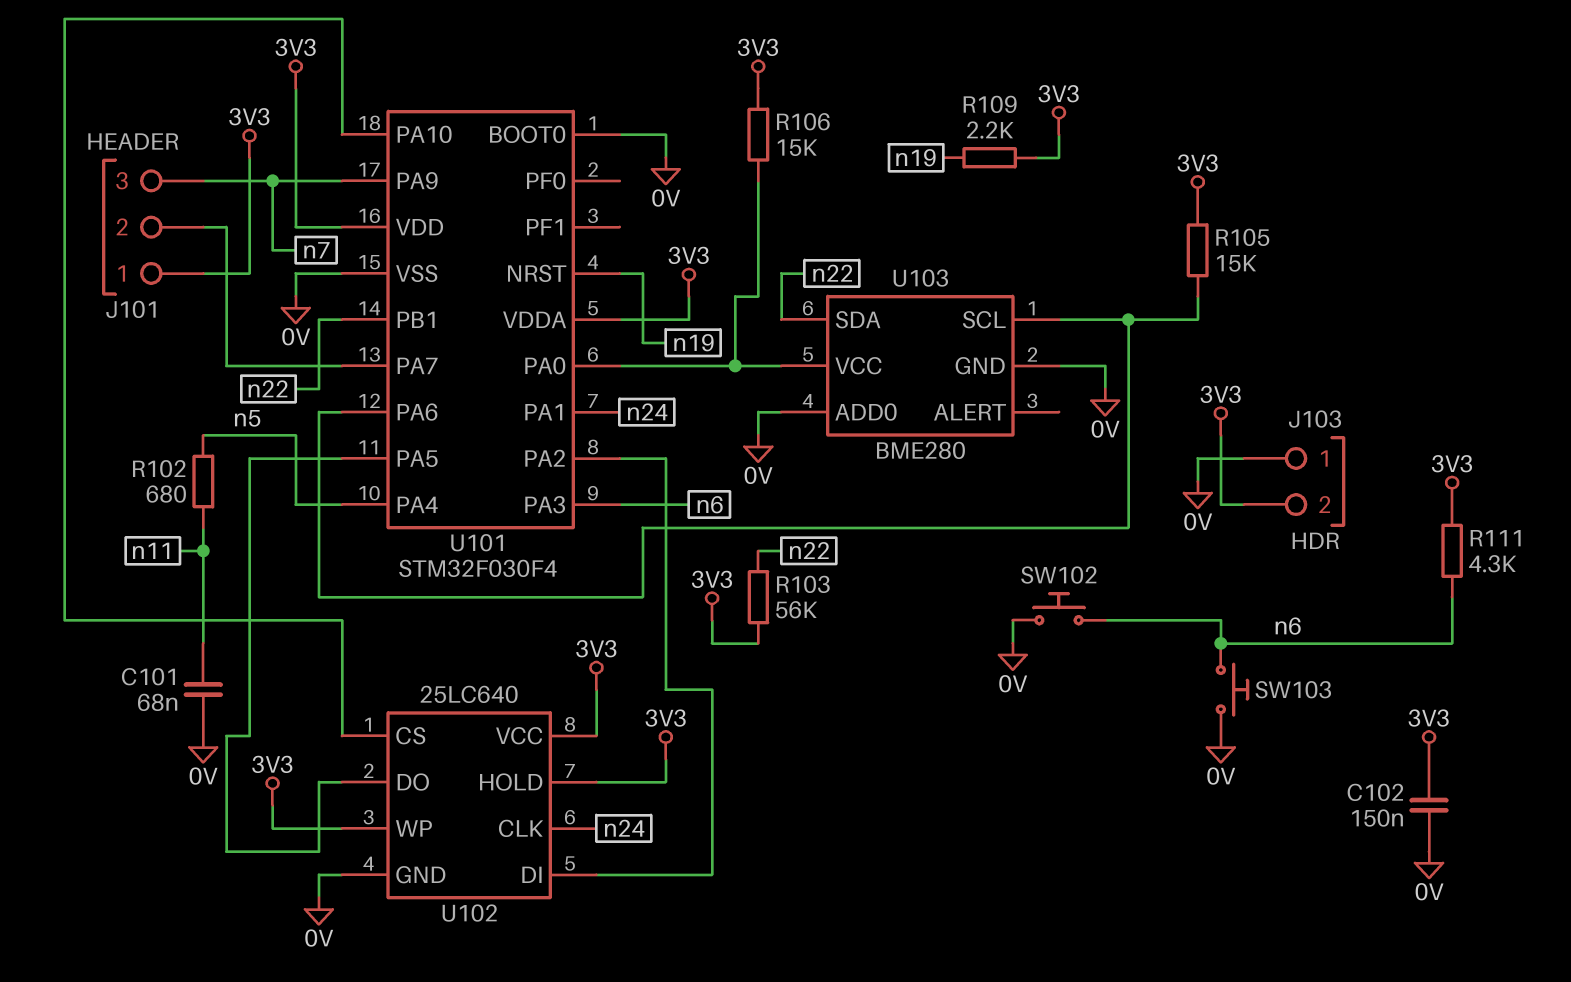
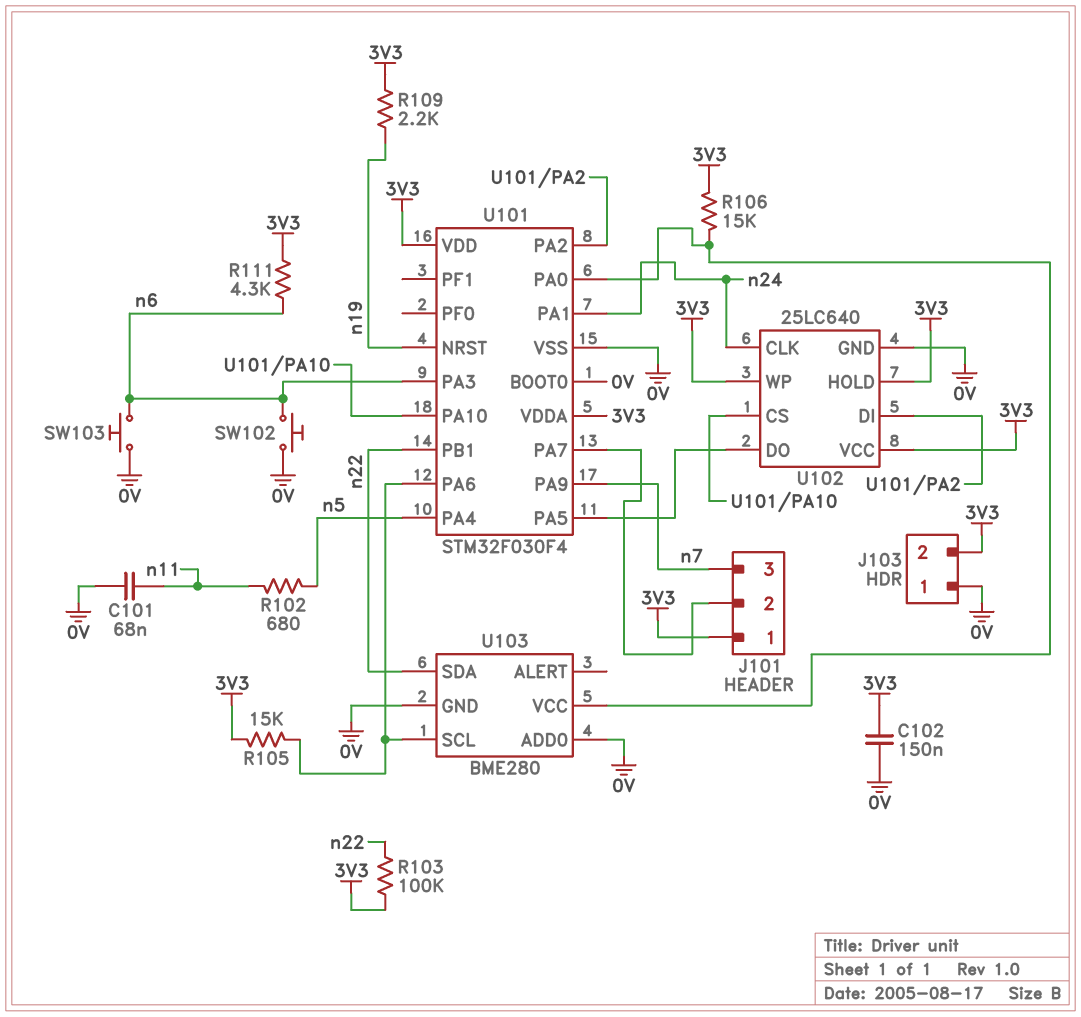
R103: 56k (3V3, n22) -> 100k (3V3, n22)

